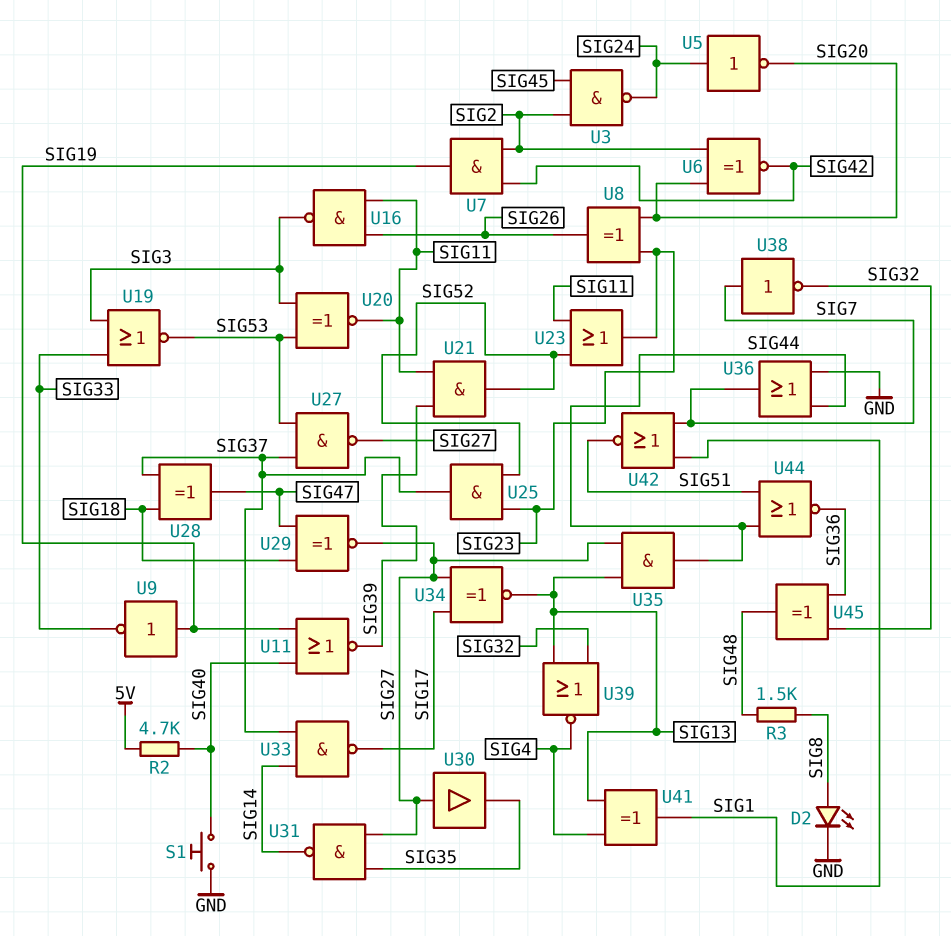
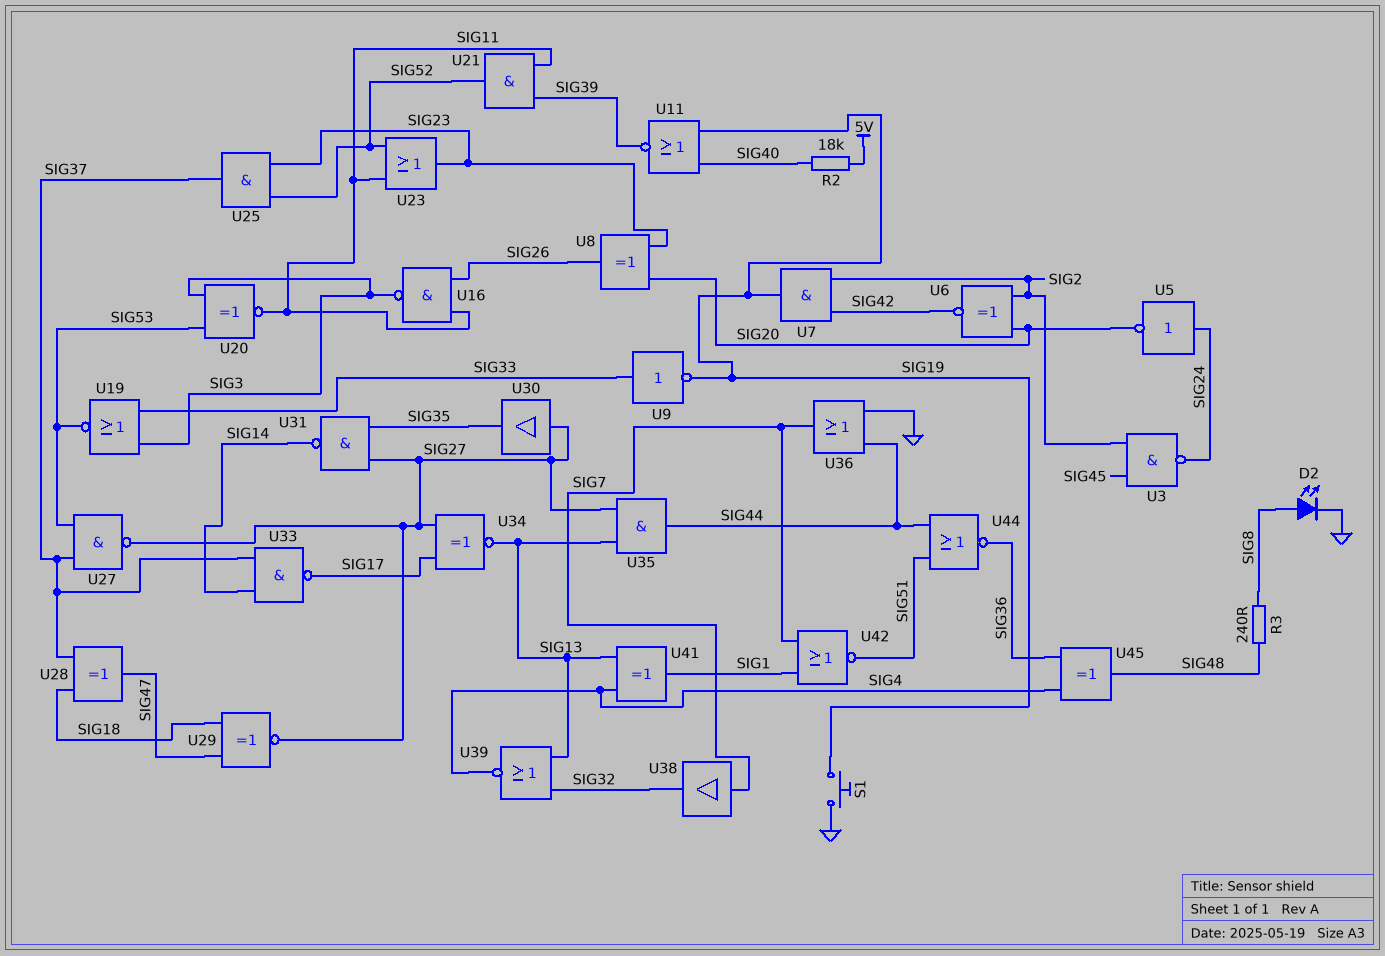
R2: 4.7k (5V, SIG40) -> 18k (5V, SIG40)
R3: 1.5k (SIG8, SIG48) -> 240 (SIG8, SIG48)
S1: button (GND, SIG40) -> button (GND, SIG19)
U9: NOT (in SIG19, out SIG33) -> NOT (in SIG33, out SIG19)
U38: NOT (in SIG7, out SIG32) -> buffer (in SIG7, out SIG32)
U45: XOR (in SIG32, in SIG36, out SIG48) -> XOR (in SIG4, in SIG36, out SIG48)

